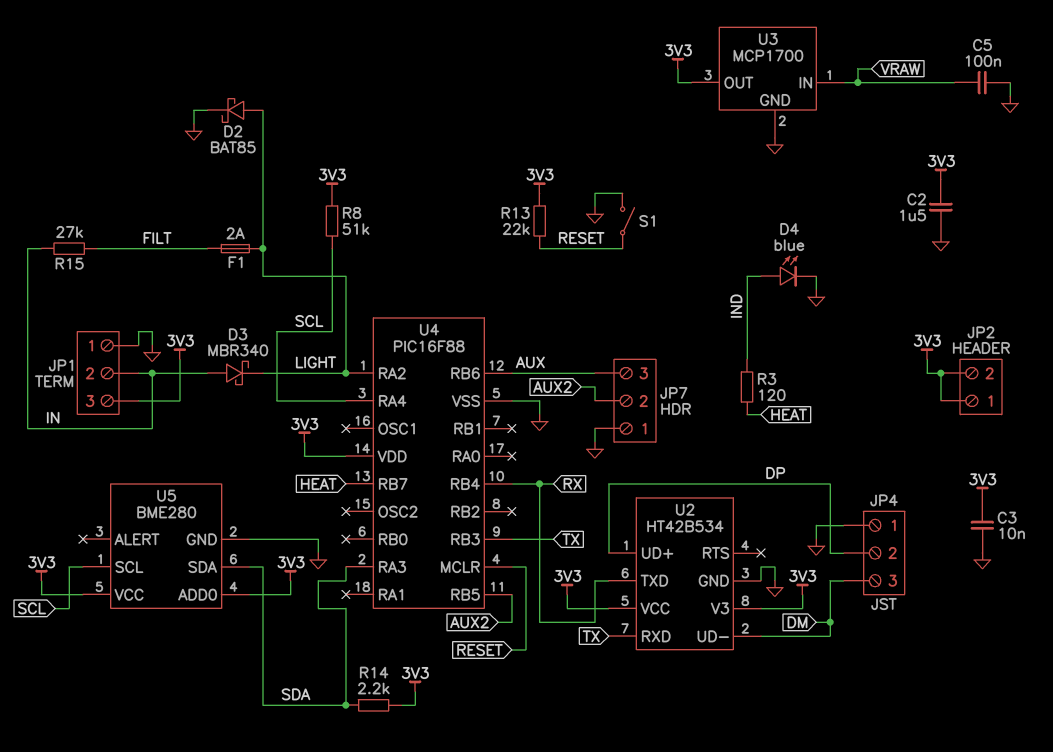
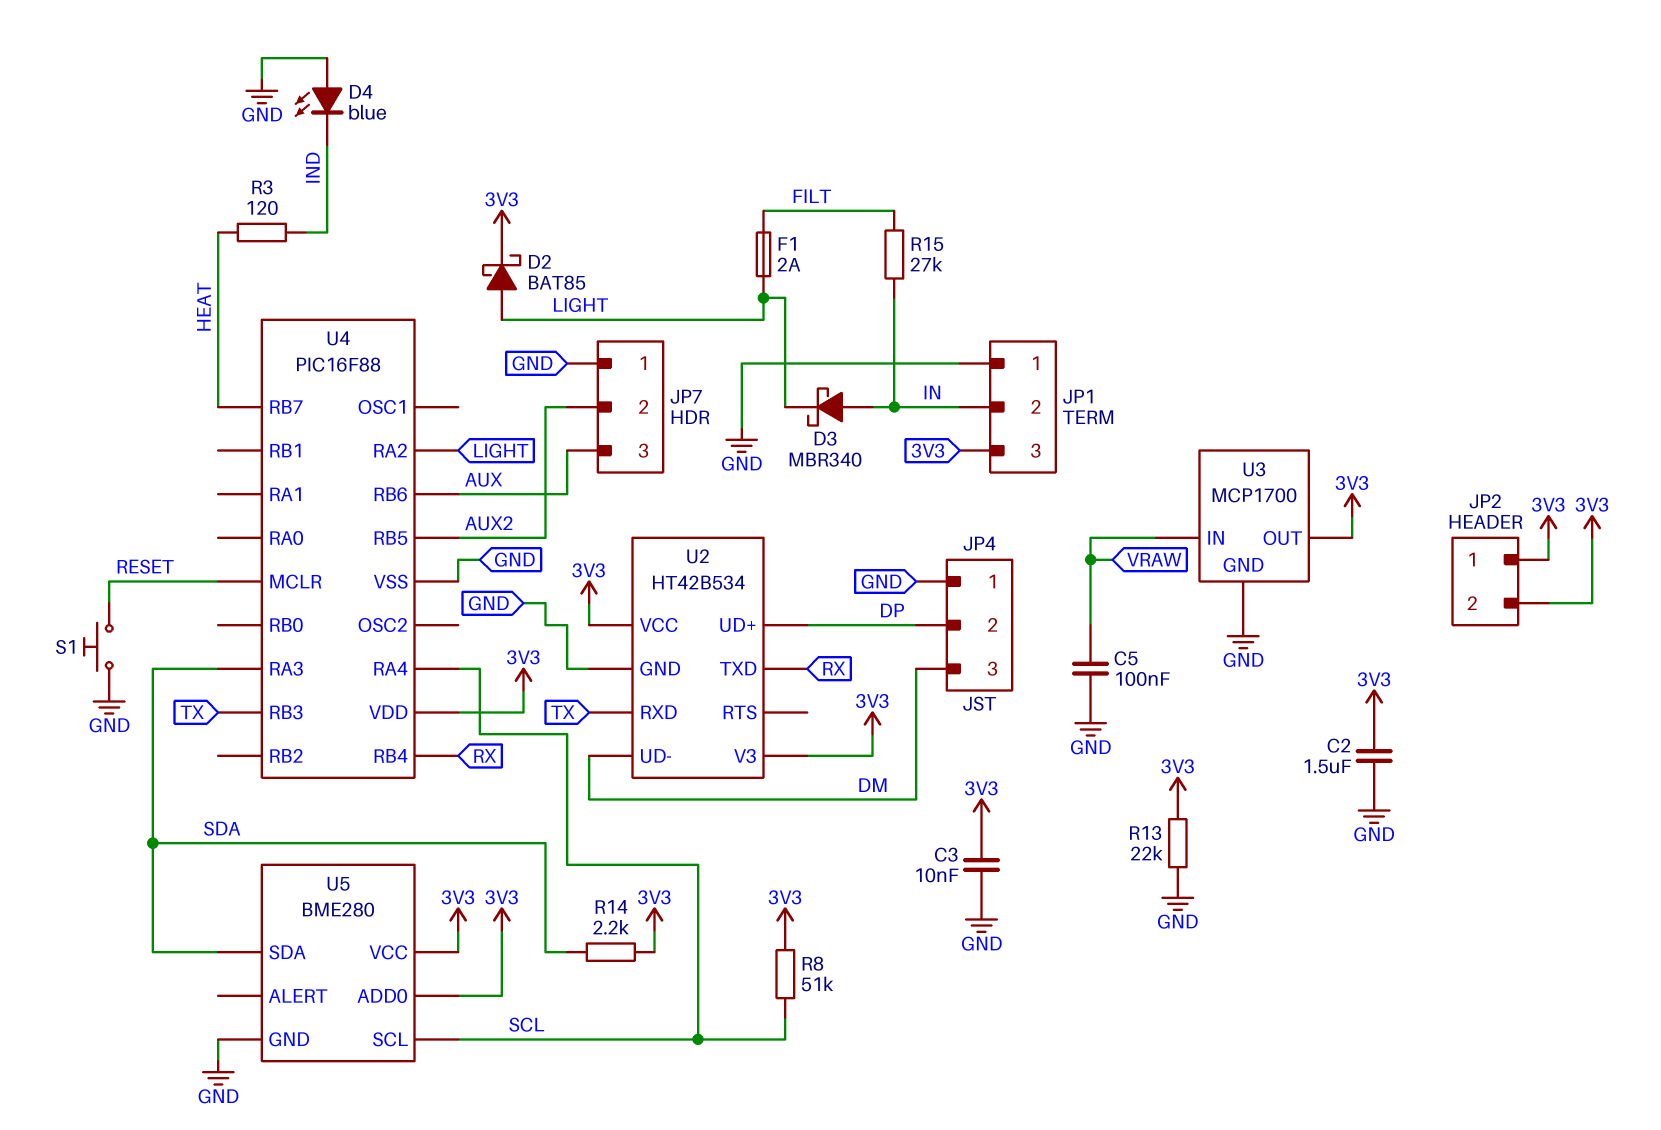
D2: schottky BAT85 (A LIGHT, K GND) -> schottky BAT85 (A LIGHT, K 3V3)
D4: LED blue (A IND, K GND) -> LED blue (A GND, K IND)
R13: 22k (3V3, RESET) -> 22k (3V3, GND)
S1: switch (GND, RESET) -> button (GND, RESET)

